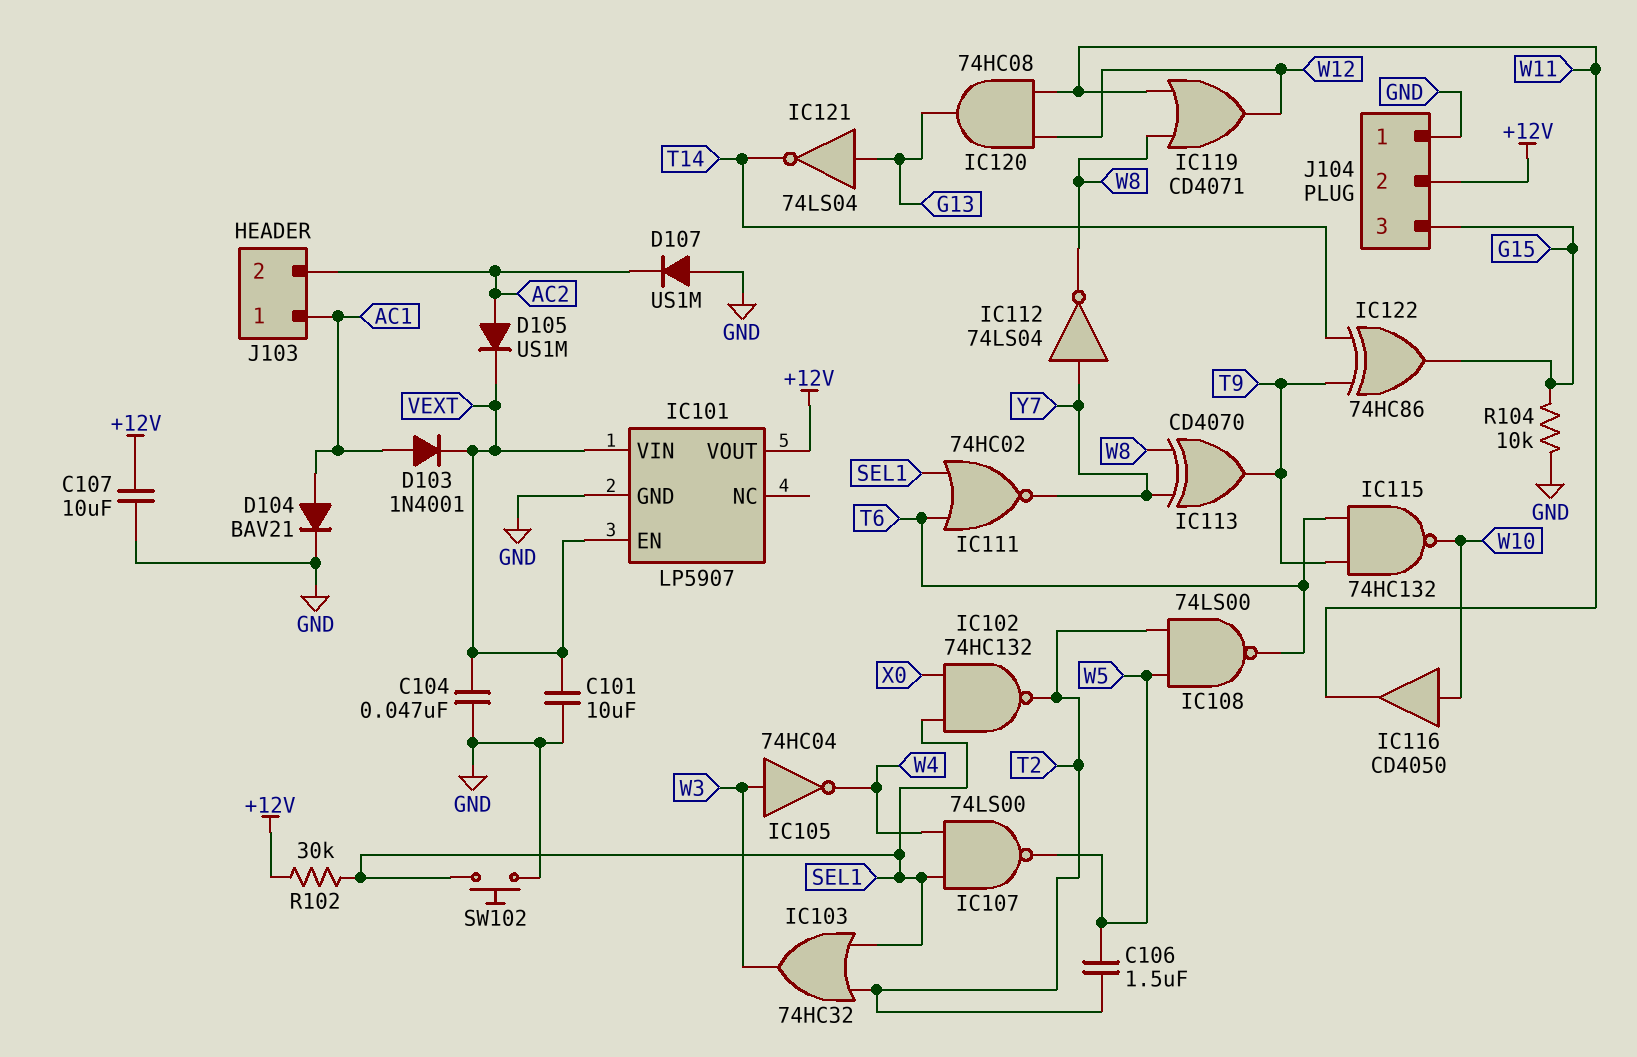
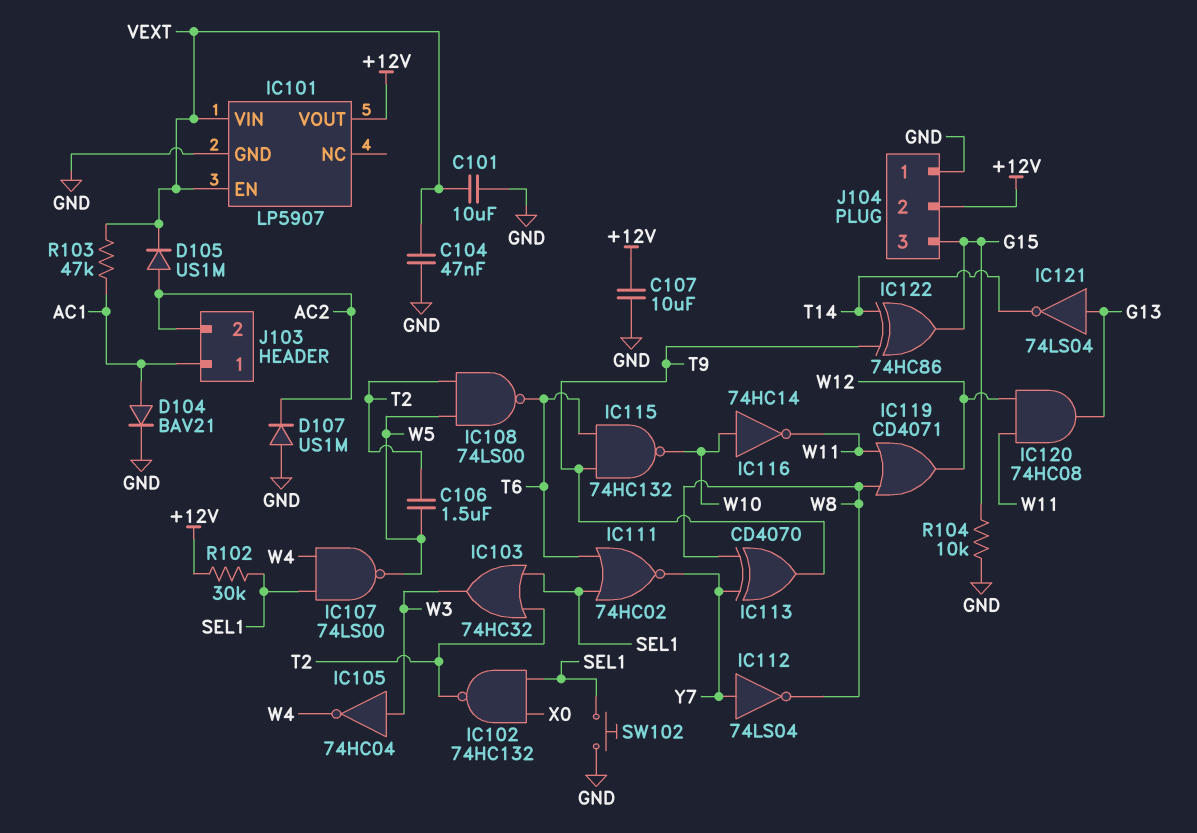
D103: diode 1N4001 (A AC1, K VEXT) -> none
IC116: buffer CD4050 (in W10, out W11) -> NOT 74HC14 (in W10, out W11)
R103: none -> 47k (AC1, VEXT)

